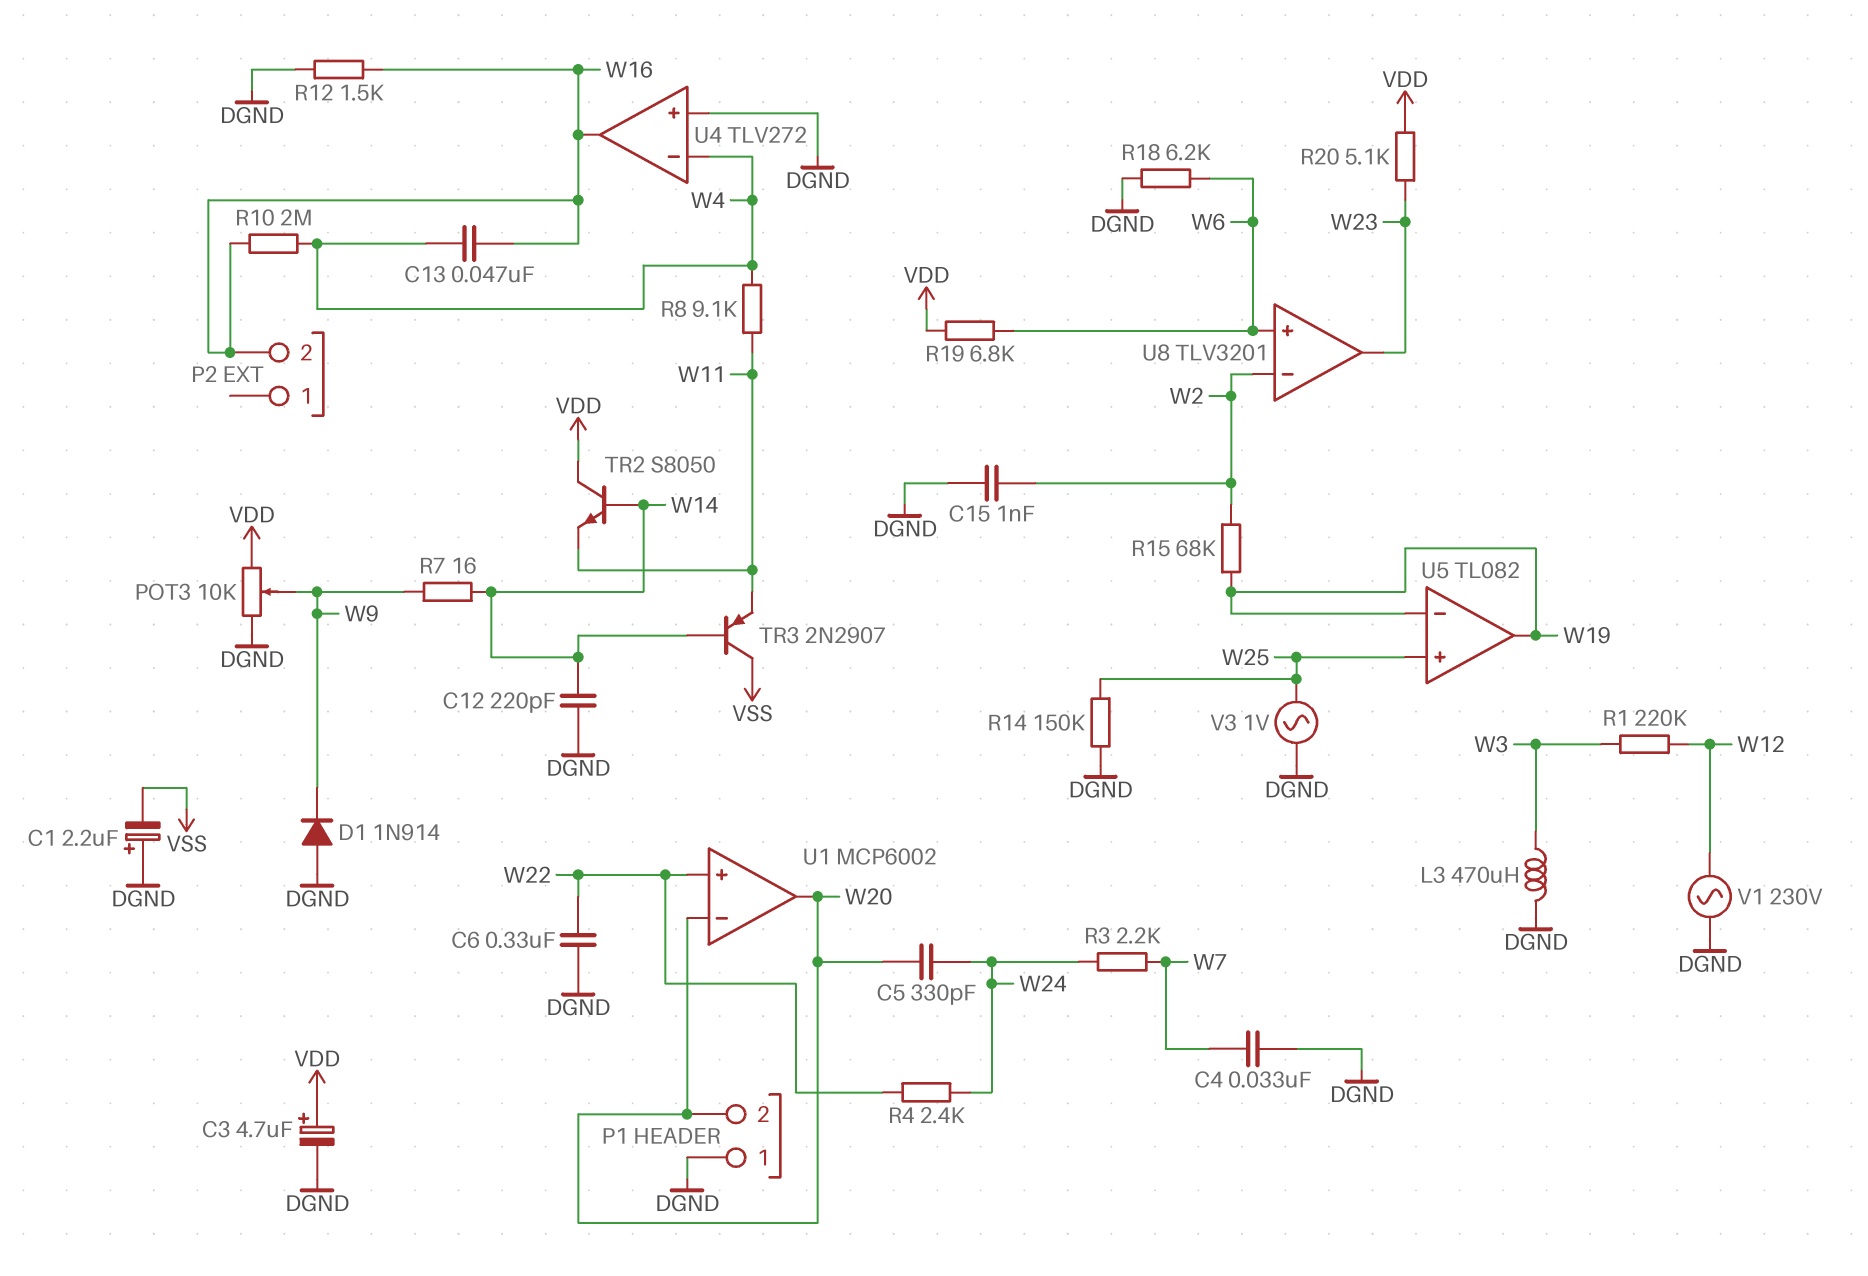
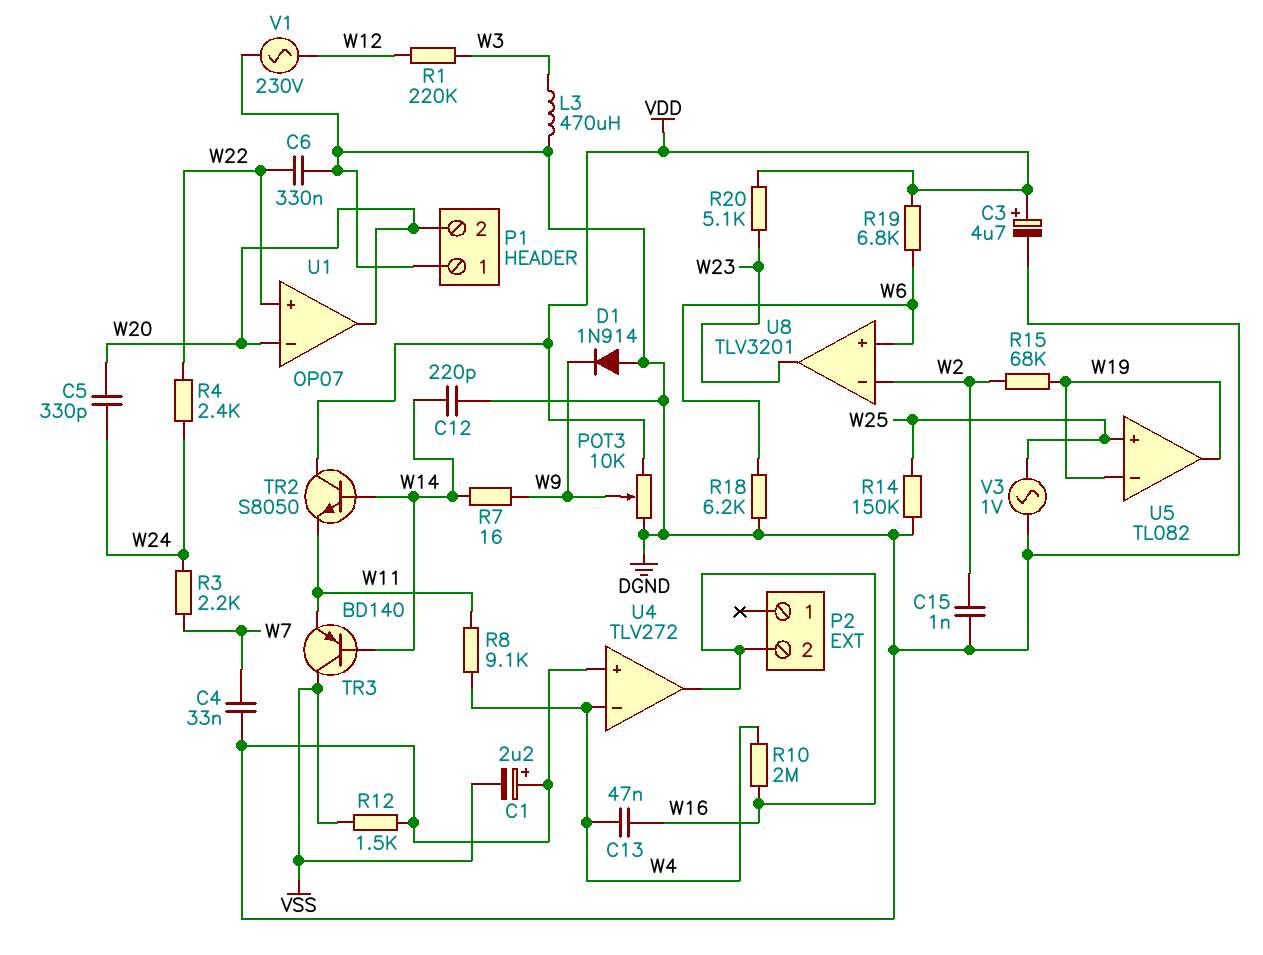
R12: 1.5k (DGND, W16) -> 1.5k (DGND, VSS)
TR3: PNP 2N2907 (B W14, C VSS, E W11) -> PNP BD140 (B W14, C VSS, E W11)
U1: MCP6002 -> OP07

